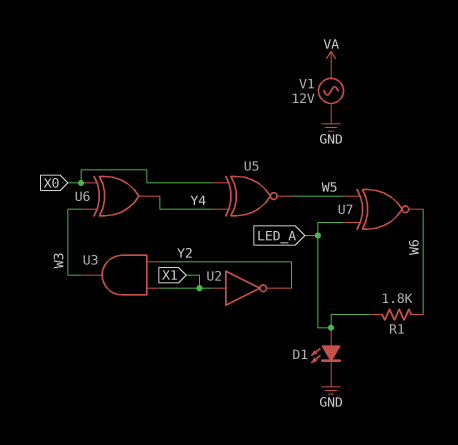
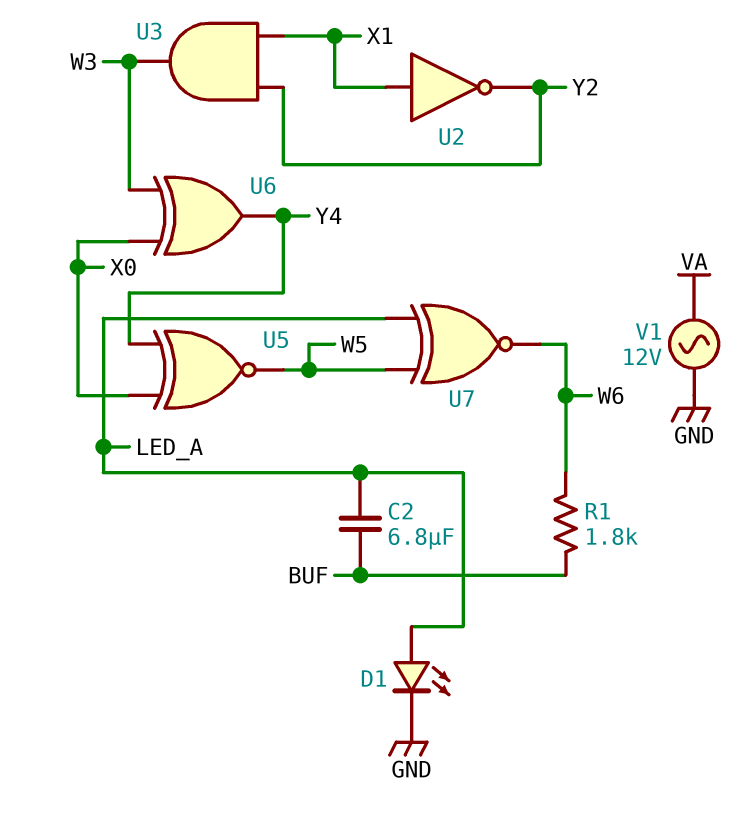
C2: none -> 6.8uF (BUF, LED_A)
R1: 1.8k (LED_A, W6) -> 1.8k (BUF, W6)

